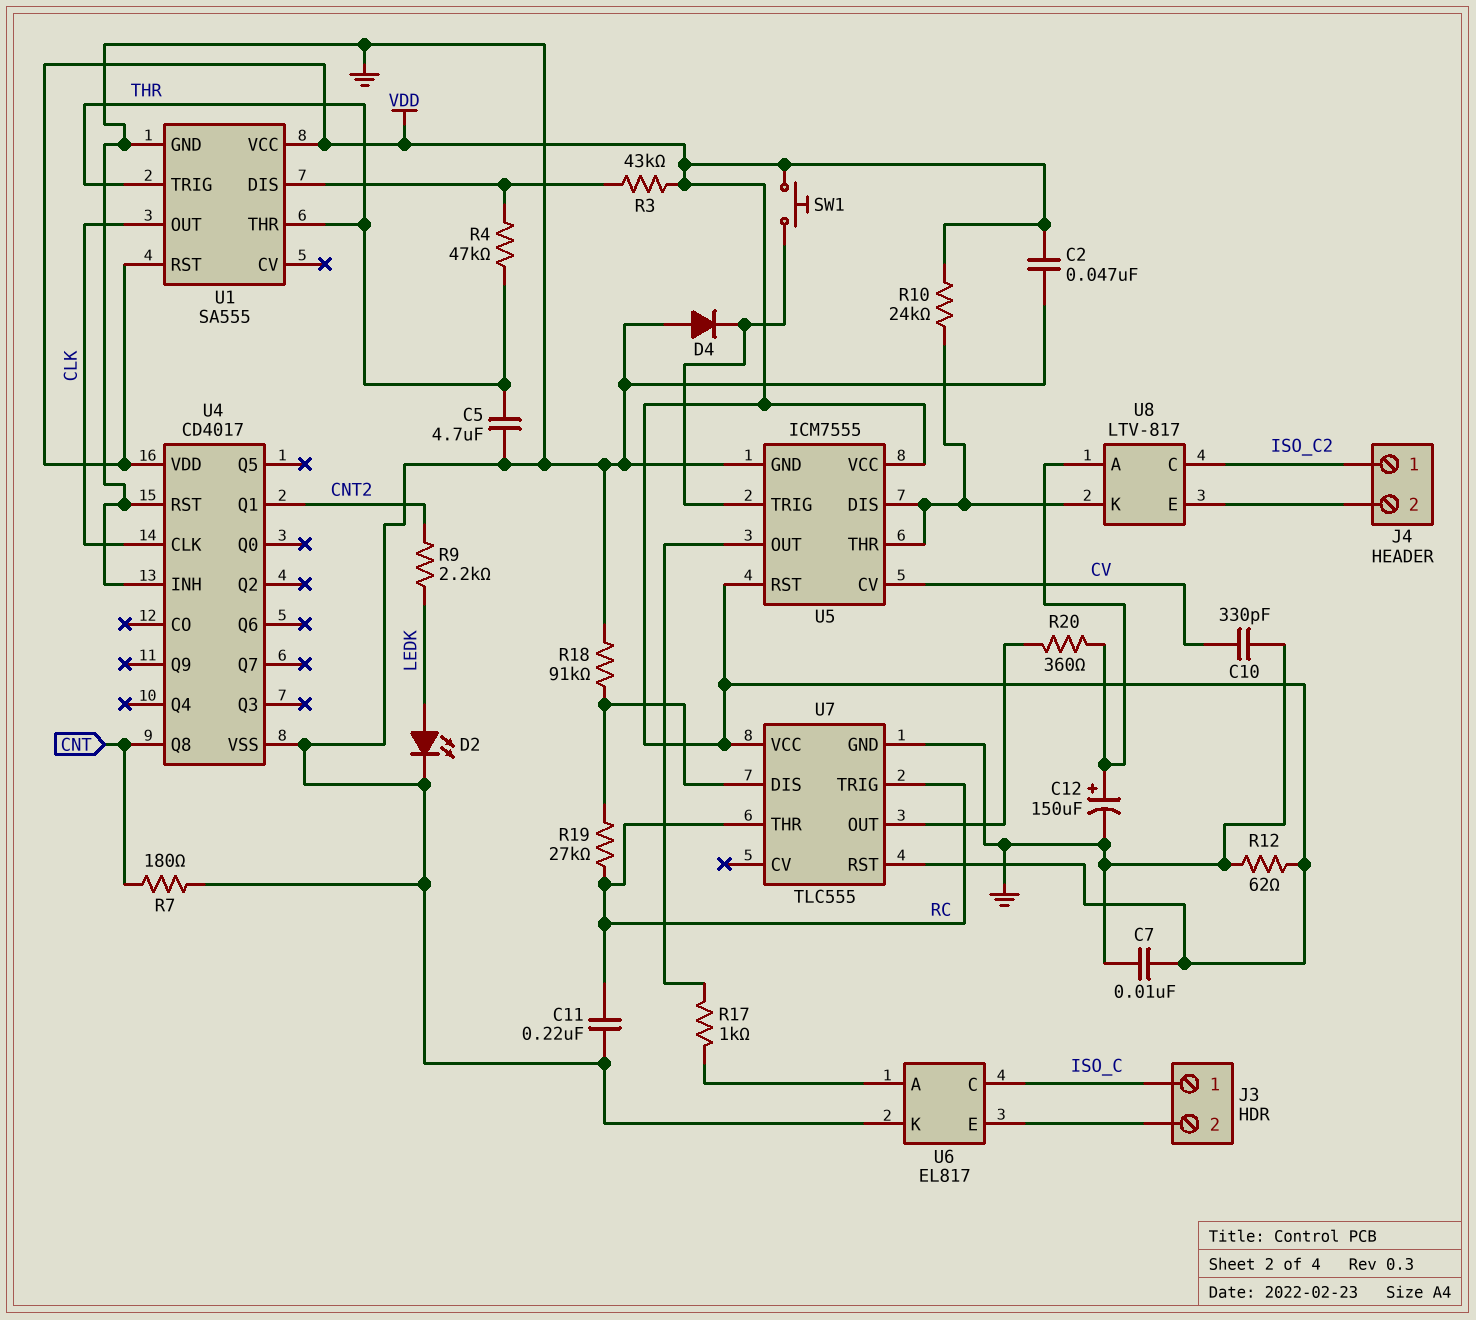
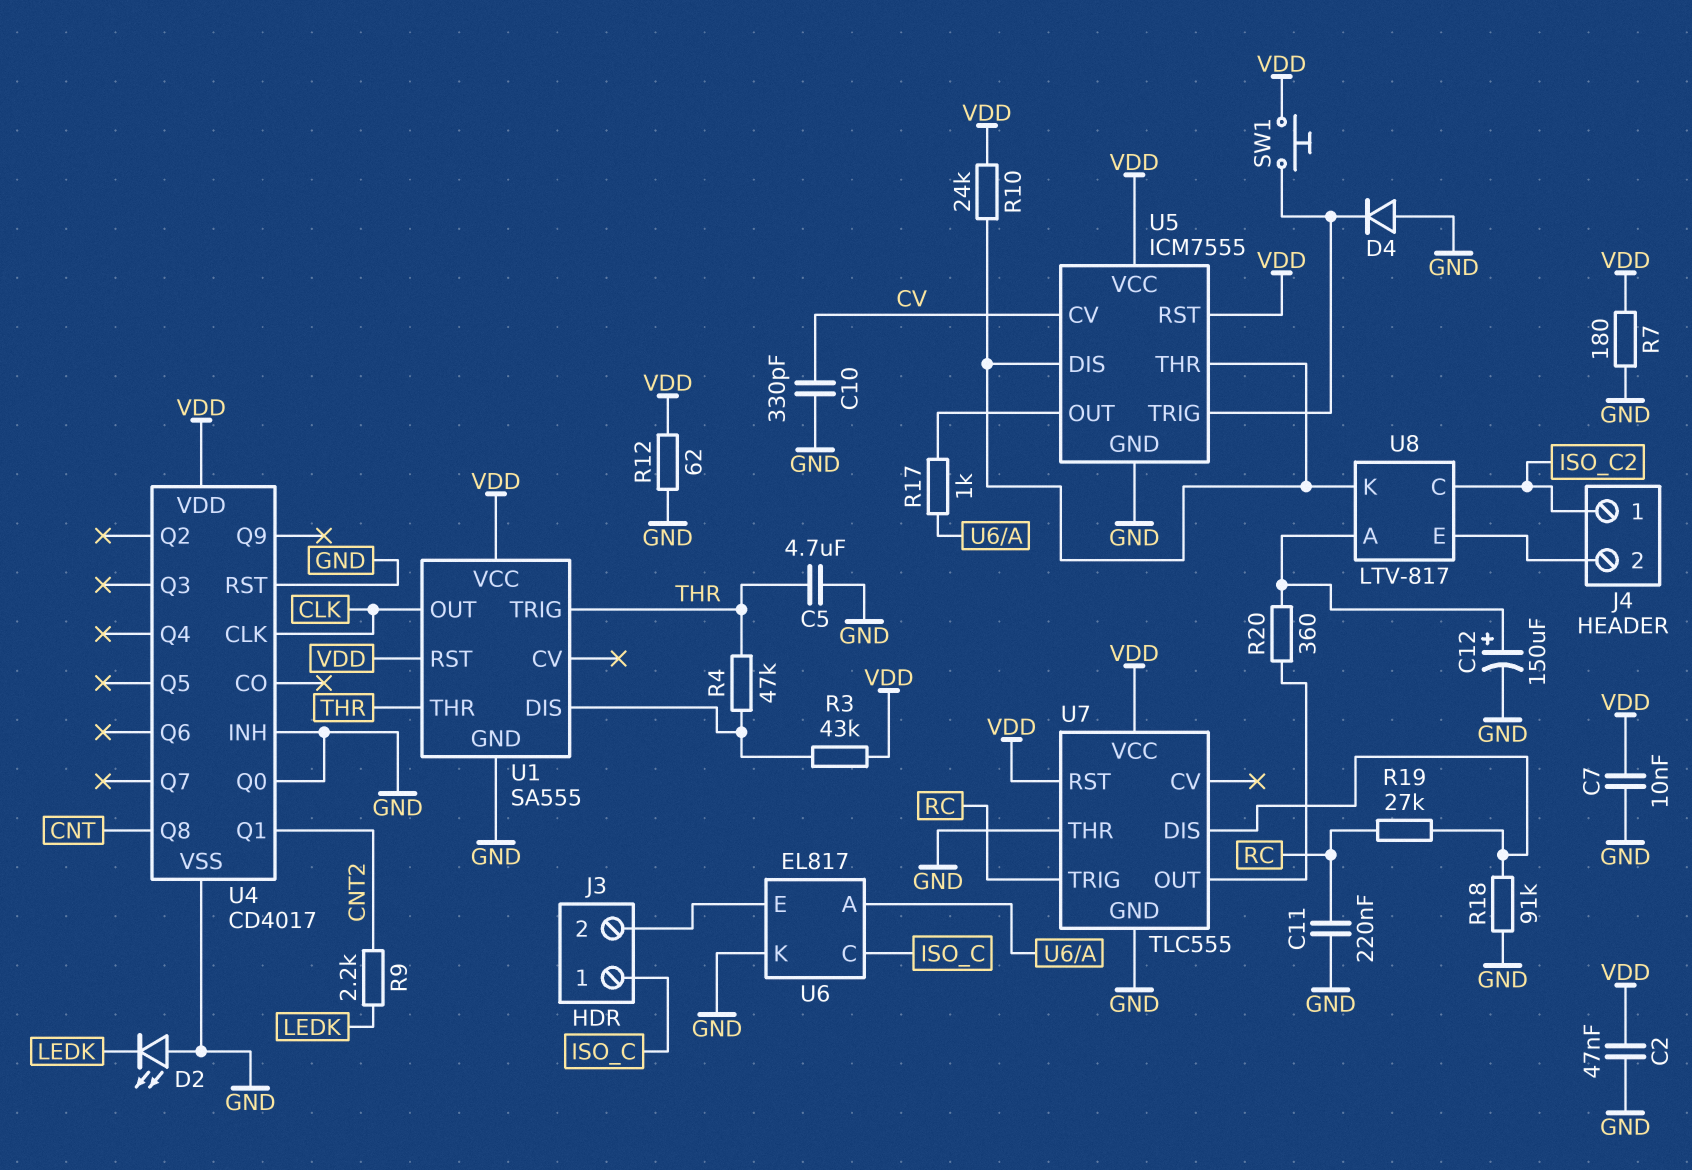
D2: LED (A LEDK, K GND) -> LED (A GND, K LEDK)
R7: 180 (CNT, GND) -> 180 (GND, VDD)
U4 pin Q0: none -> GND
U7 pin THR: RC -> GND

